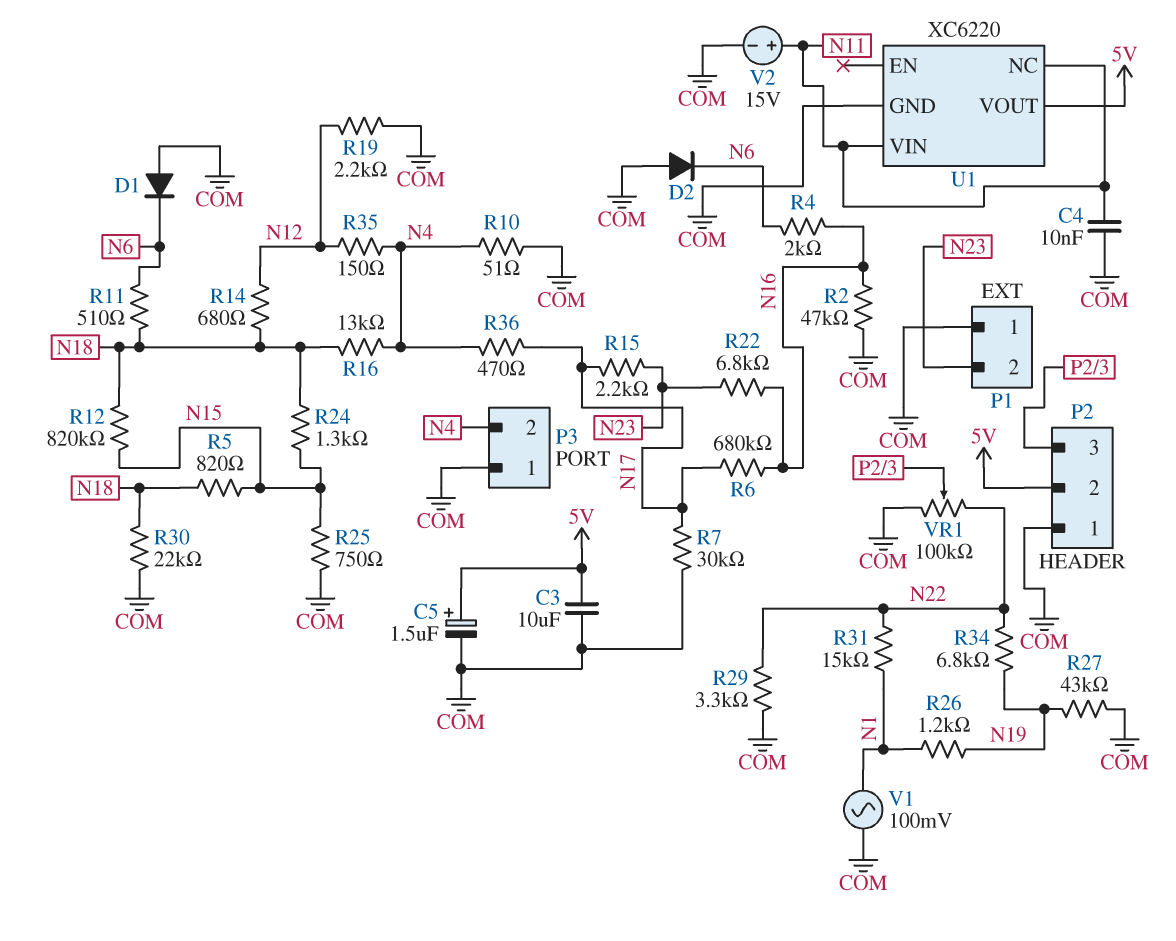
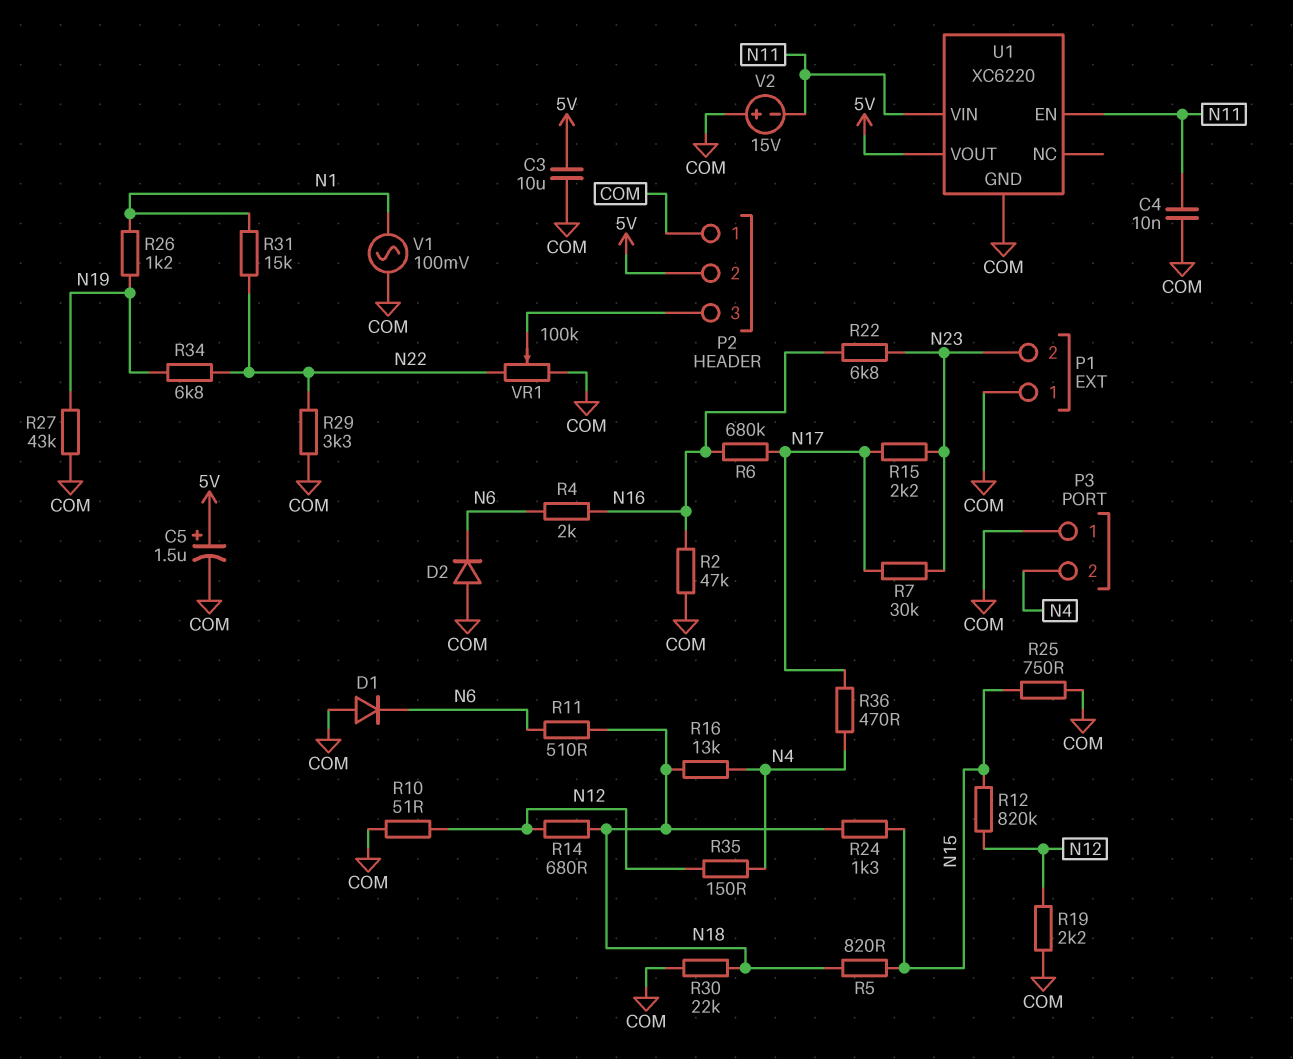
R7: 30k (COM, N17) -> 30k (N17, N23)
R10: 51 (COM, N4) -> 51 (COM, N12)
R12: 820k (N15, N18) -> 820k (N12, N15)
U1 pin EN: none -> N11
U1 pin NC: N11 -> none
V2: 15V (plus N11, minus COM) -> 15V (plus COM, minus N11)

